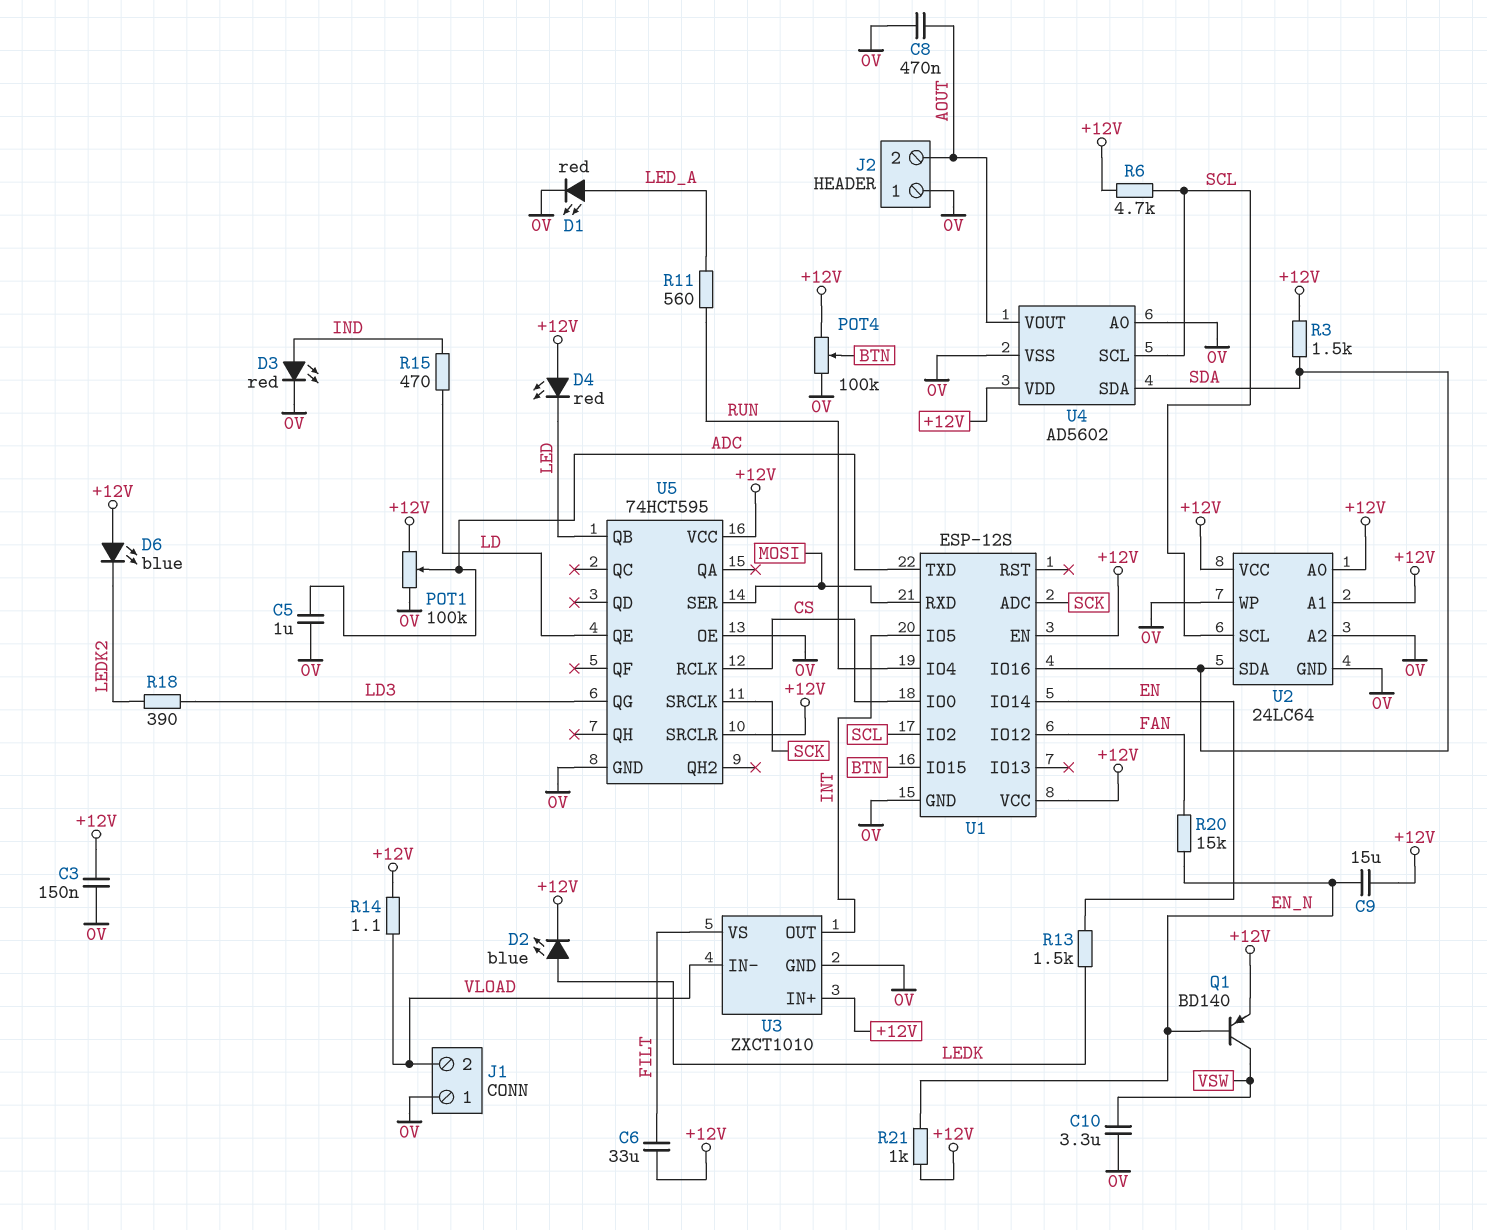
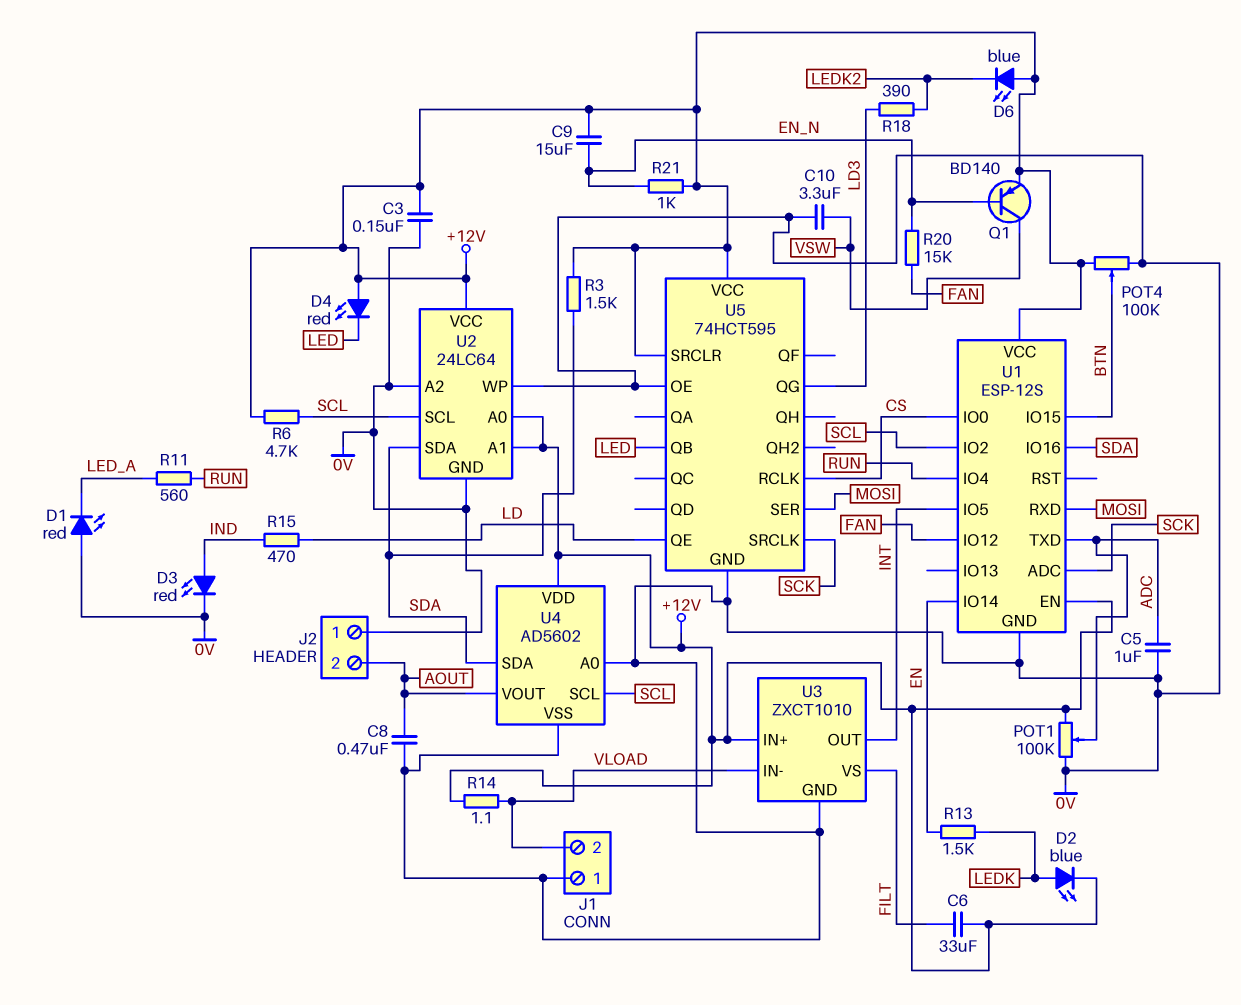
D1: LED red (A LED_A, K 0V) -> LED red (A 0V, K LED_A)

